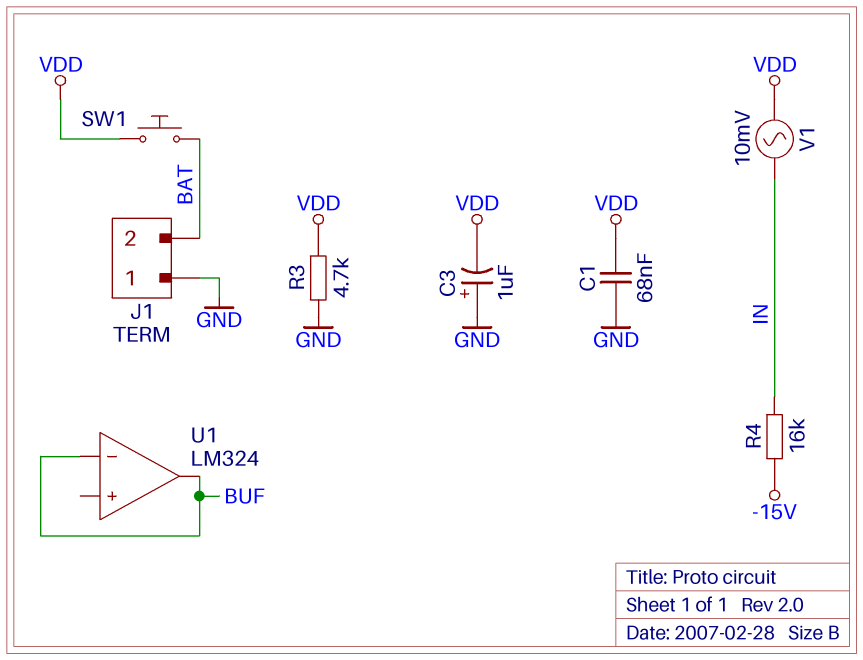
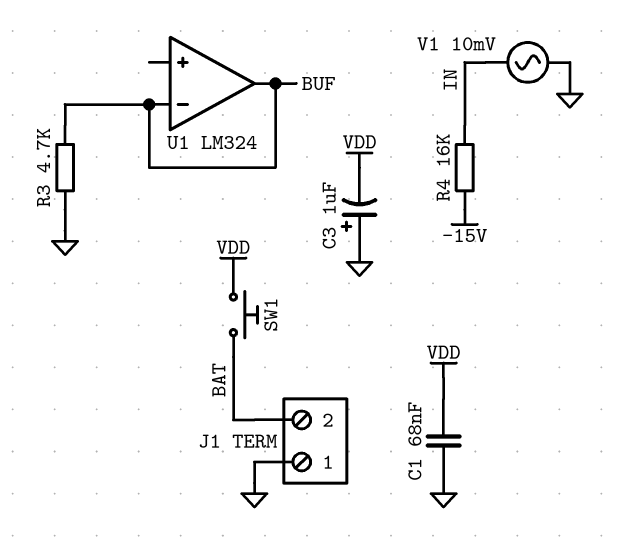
R3: 4.7k (GND, VDD) -> 4.7k (BUF, GND)
V1: AC 10mV (IN, VDD) -> AC 10mV (GND, IN)

